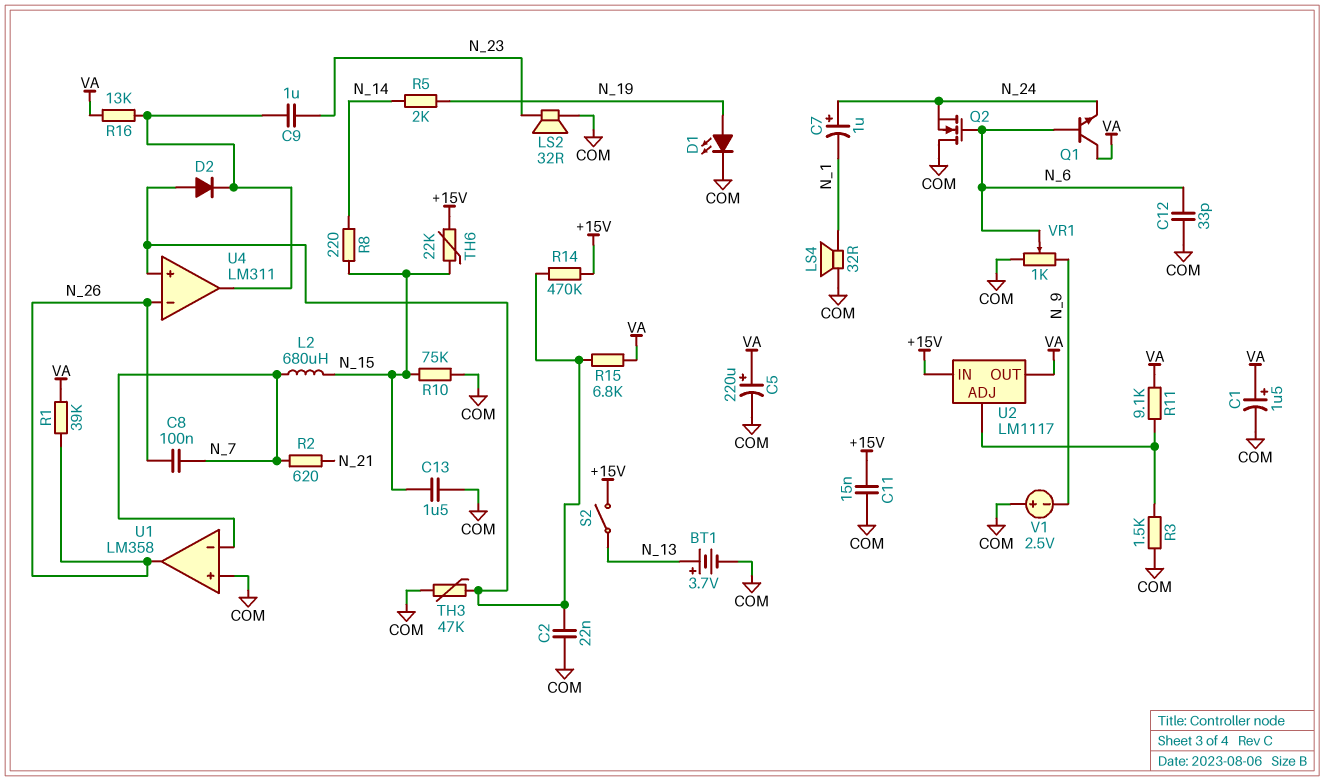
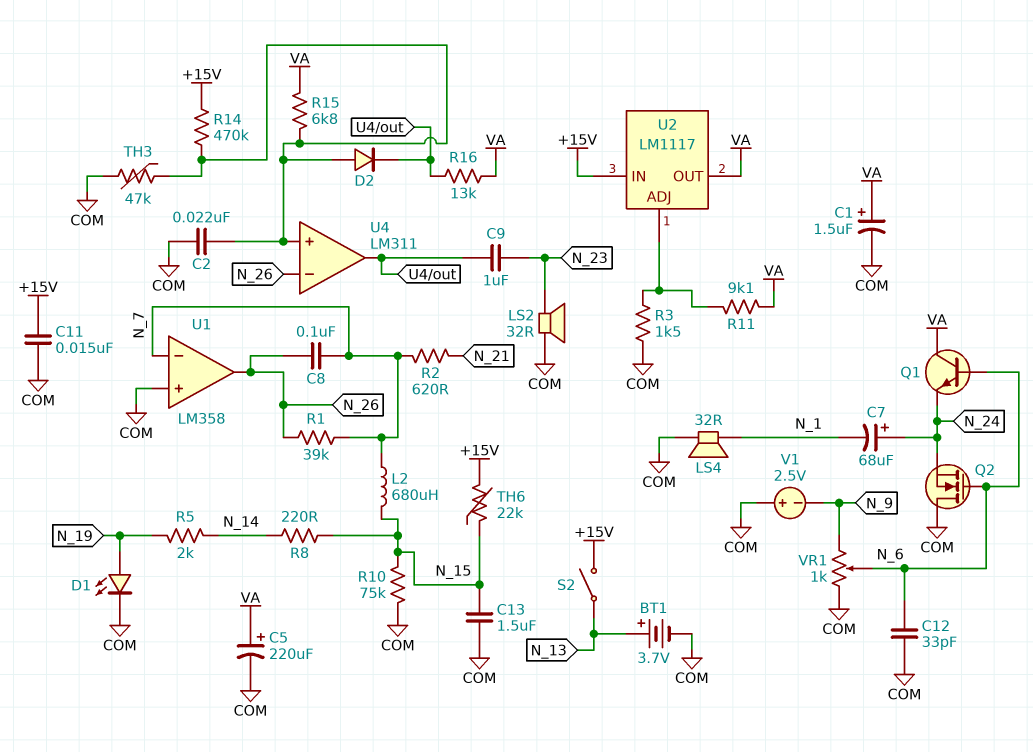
C7: 1uF (plus N_24, minus N_1) -> 68uF (plus N_24, minus N_1)
R1: 39k (N_26, VA) -> 39k (N_7, N_26)

